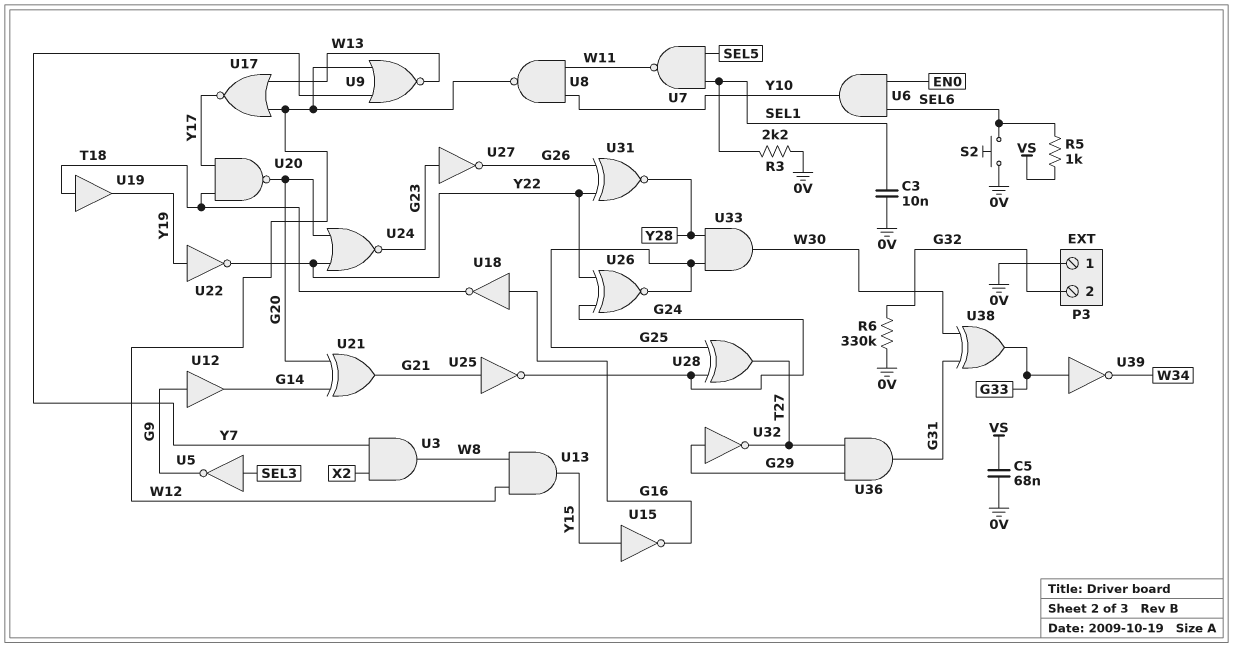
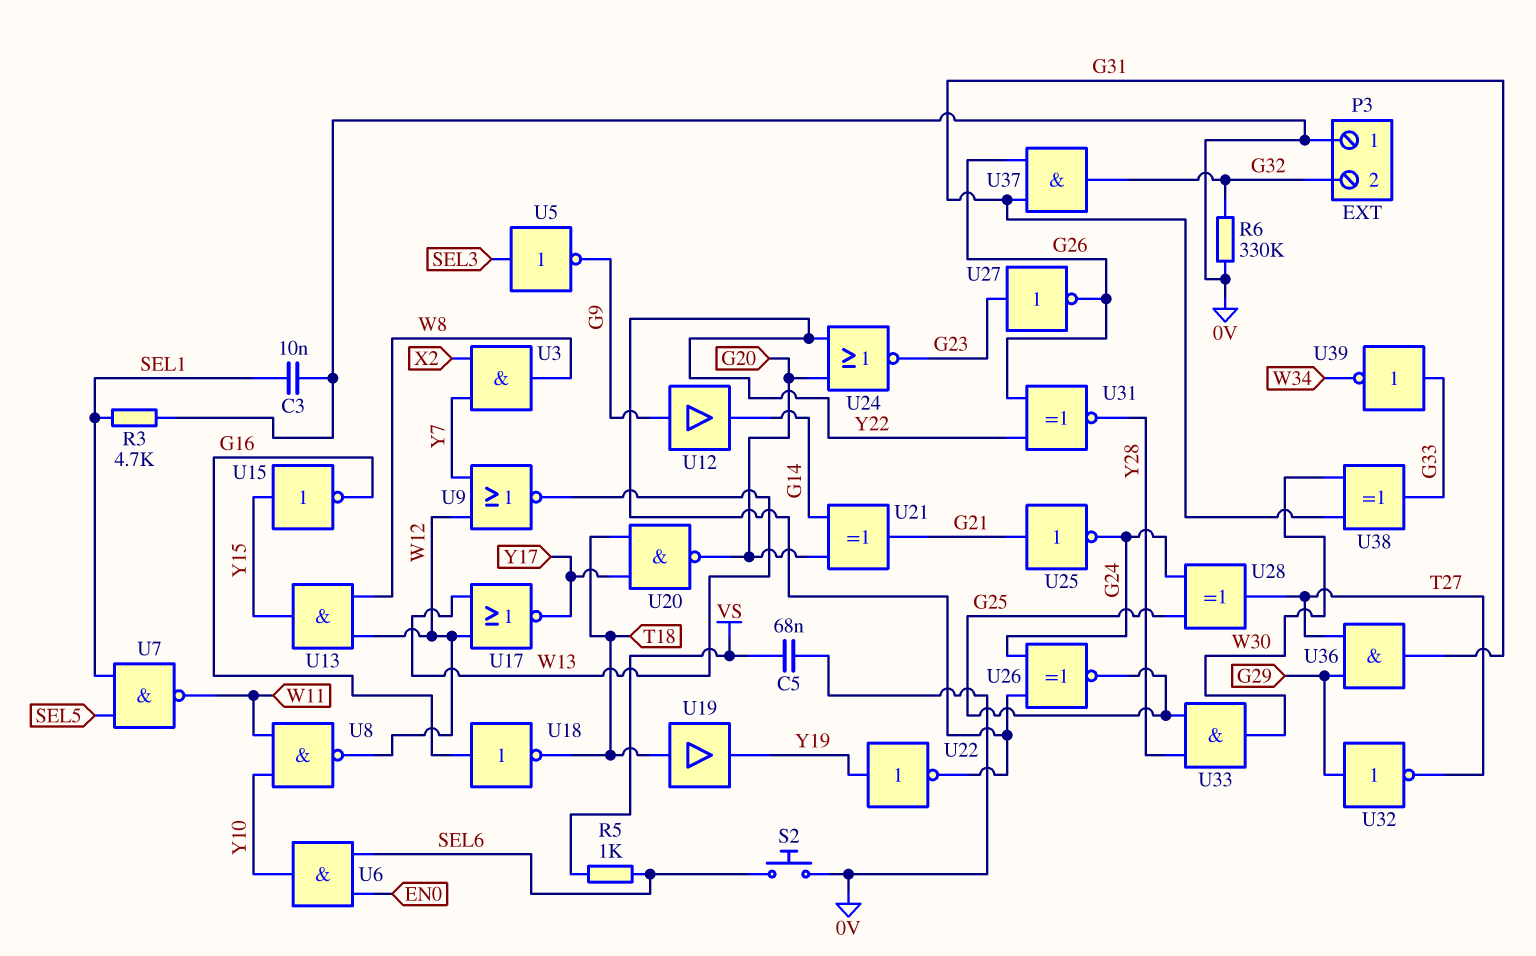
R3: 2.2k (0V, SEL1) -> 4.7k (0V, SEL1)
U37: none -> AND (in G26, in G31, out G32)

